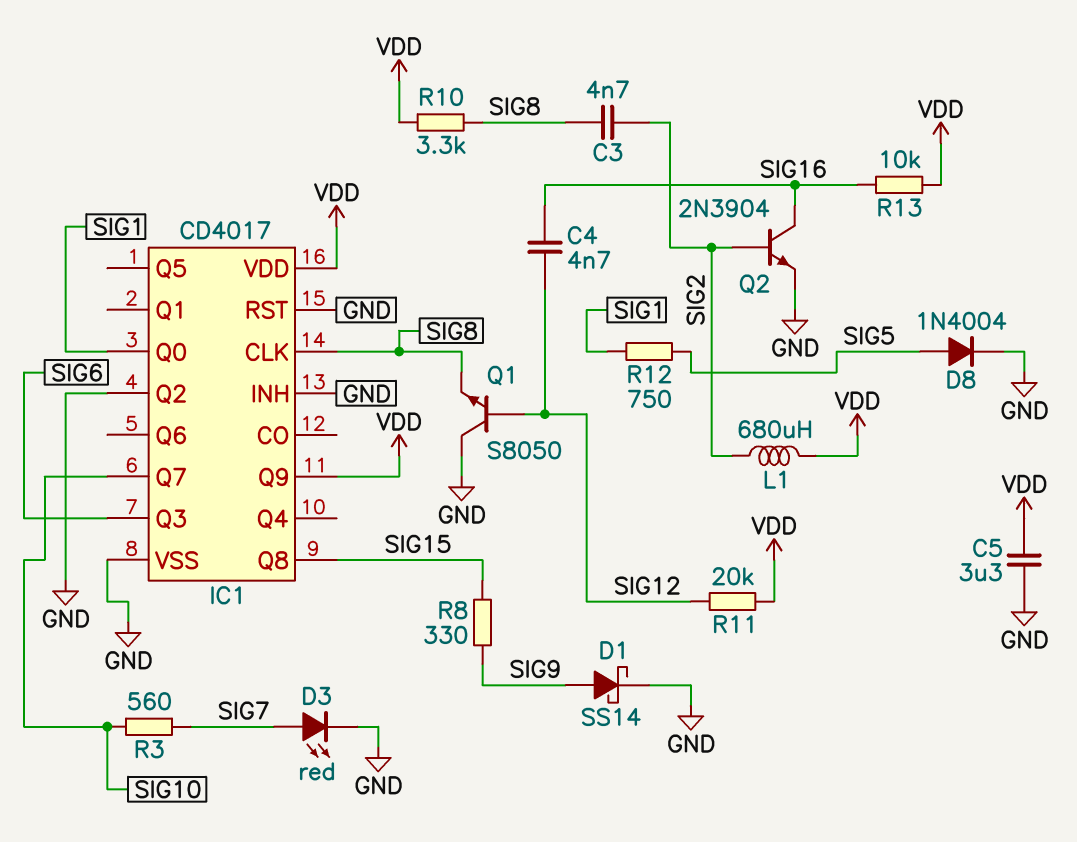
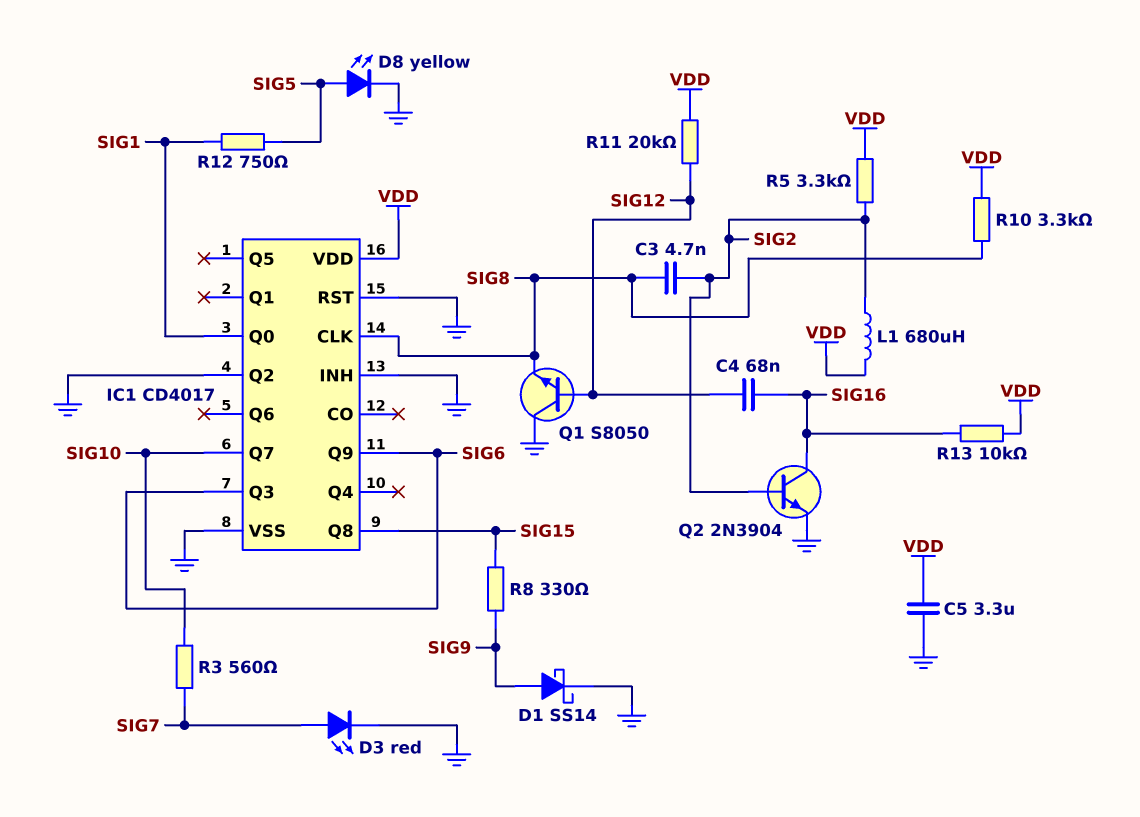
C4: 4.7nF (SIG12, SIG16) -> 68nF (SIG12, SIG16)
D8: diode 1N4004 (A SIG5, K GND) -> LED yellow (A SIG5, K GND)
IC1 pin Q9: VDD -> SIG6
R5: none -> 3.3k (SIG2, VDD)

